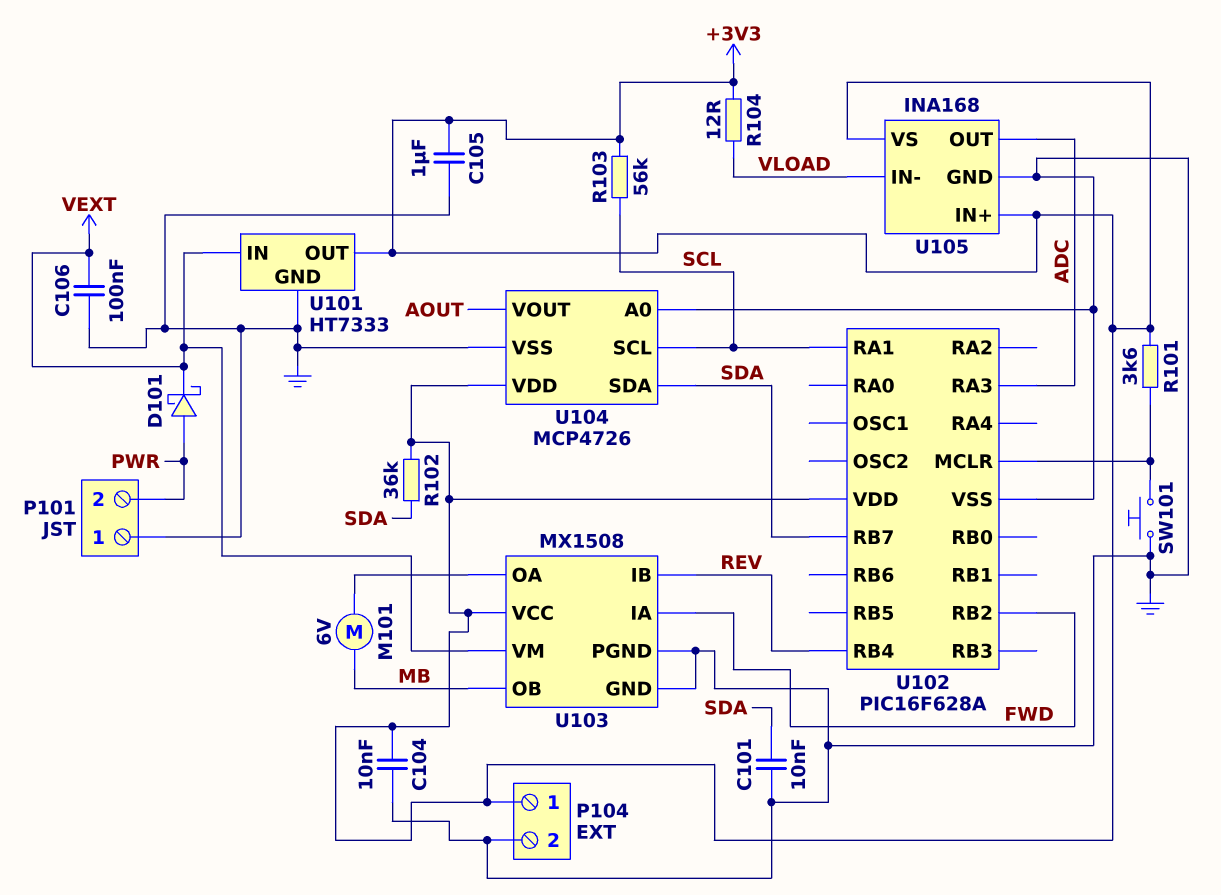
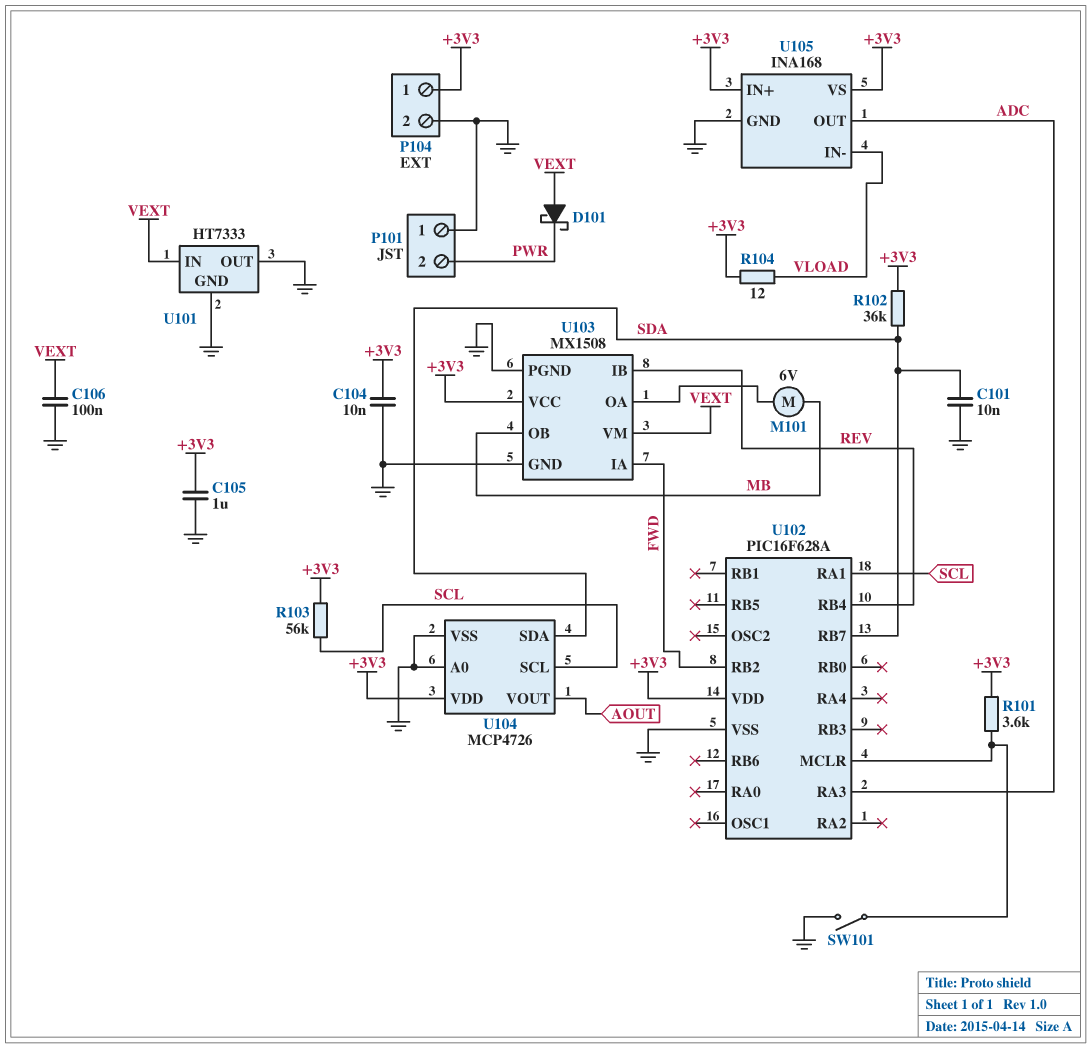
D101: schottky (A PWR, K VEXT) -> schottky (A VEXT, K PWR)
SW101: button (GND, U102/MCLR) -> switch (GND, U102/MCLR)
U101 pin OUT: +3V3 -> GND

